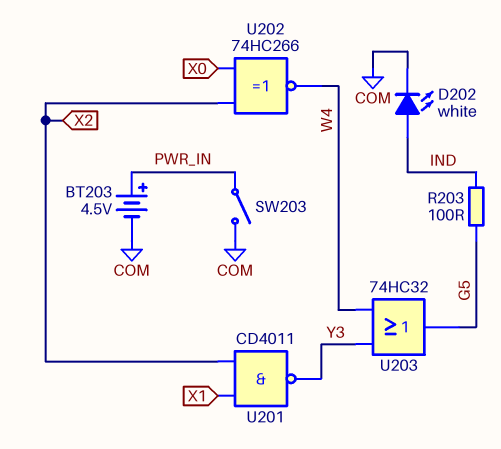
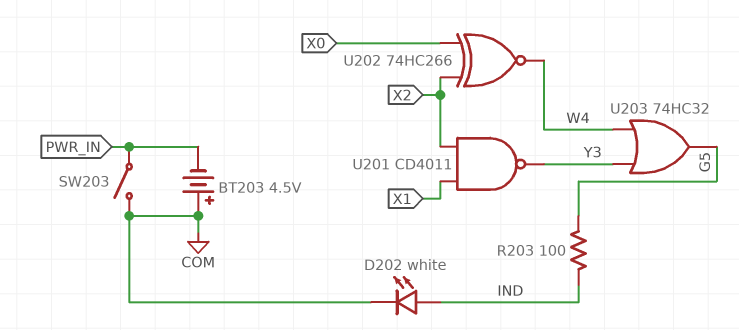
BT203: 4.5V (plus PWR_IN, minus COM) -> 4.5V (plus COM, minus PWR_IN)

